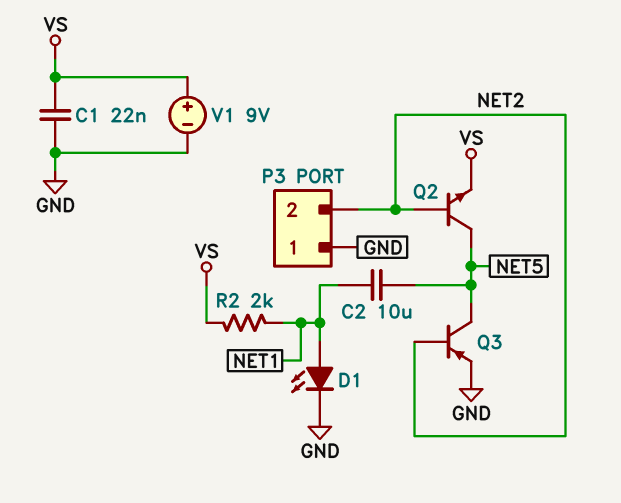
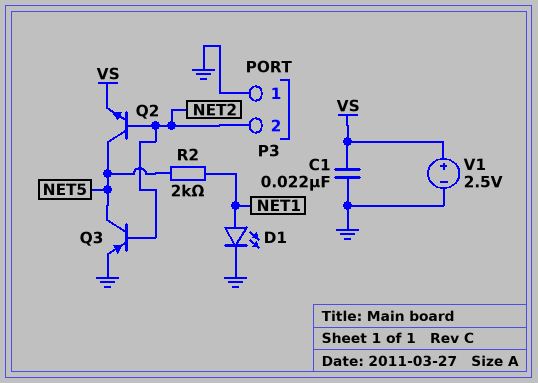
C2: 10uF (NET1, NET5) -> none
R2: 2k (NET1, VS) -> 2k (NET1, NET5)
V1: 9V (plus VS, minus GND) -> 2.5V (plus VS, minus GND)

